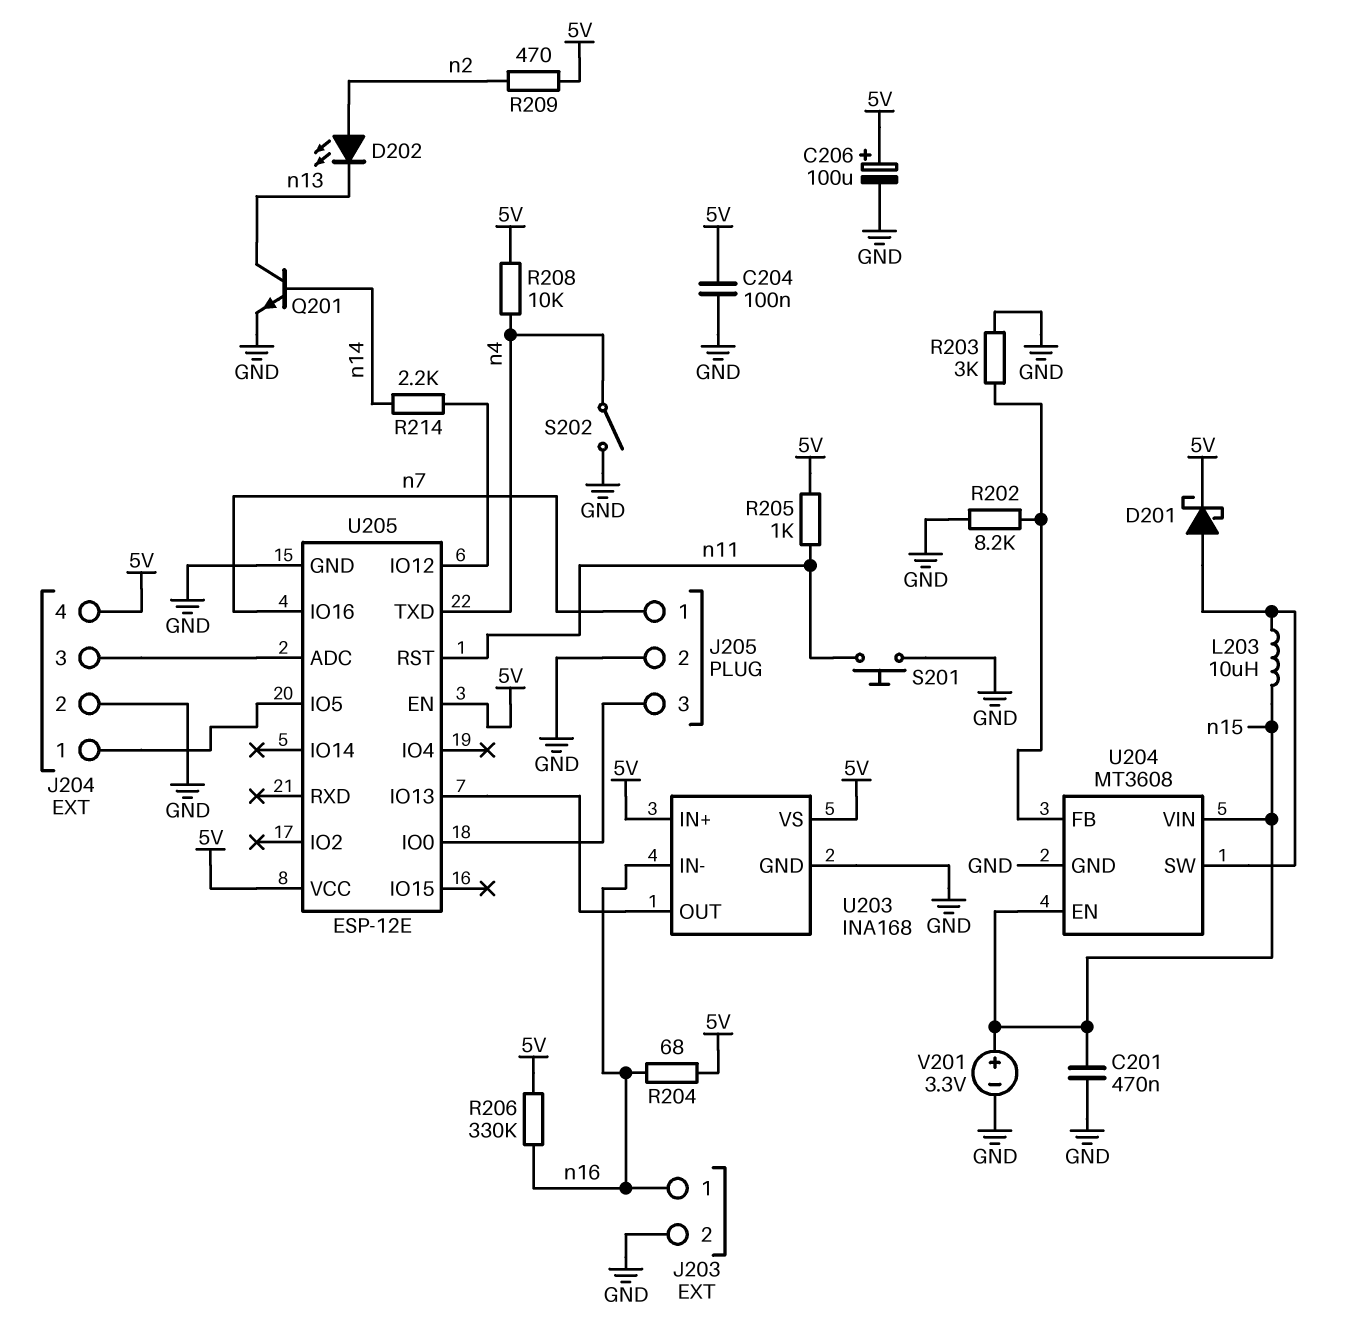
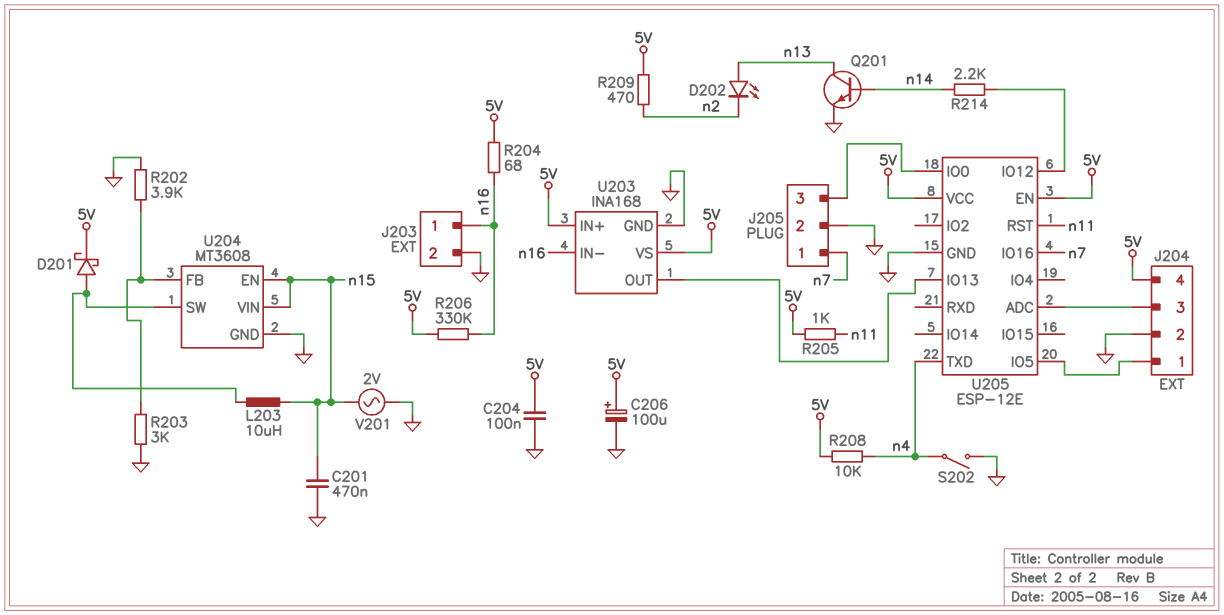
D202: LED (A n2, K n13) -> LED (A n13, K n2)
R202: 8.2k (GND, U204/FB) -> 3.9k (GND, U204/FB)
S201: button (GND, n11) -> none
V201: 3.3V (plus n15, minus GND) -> AC 2V (GND, n15)

